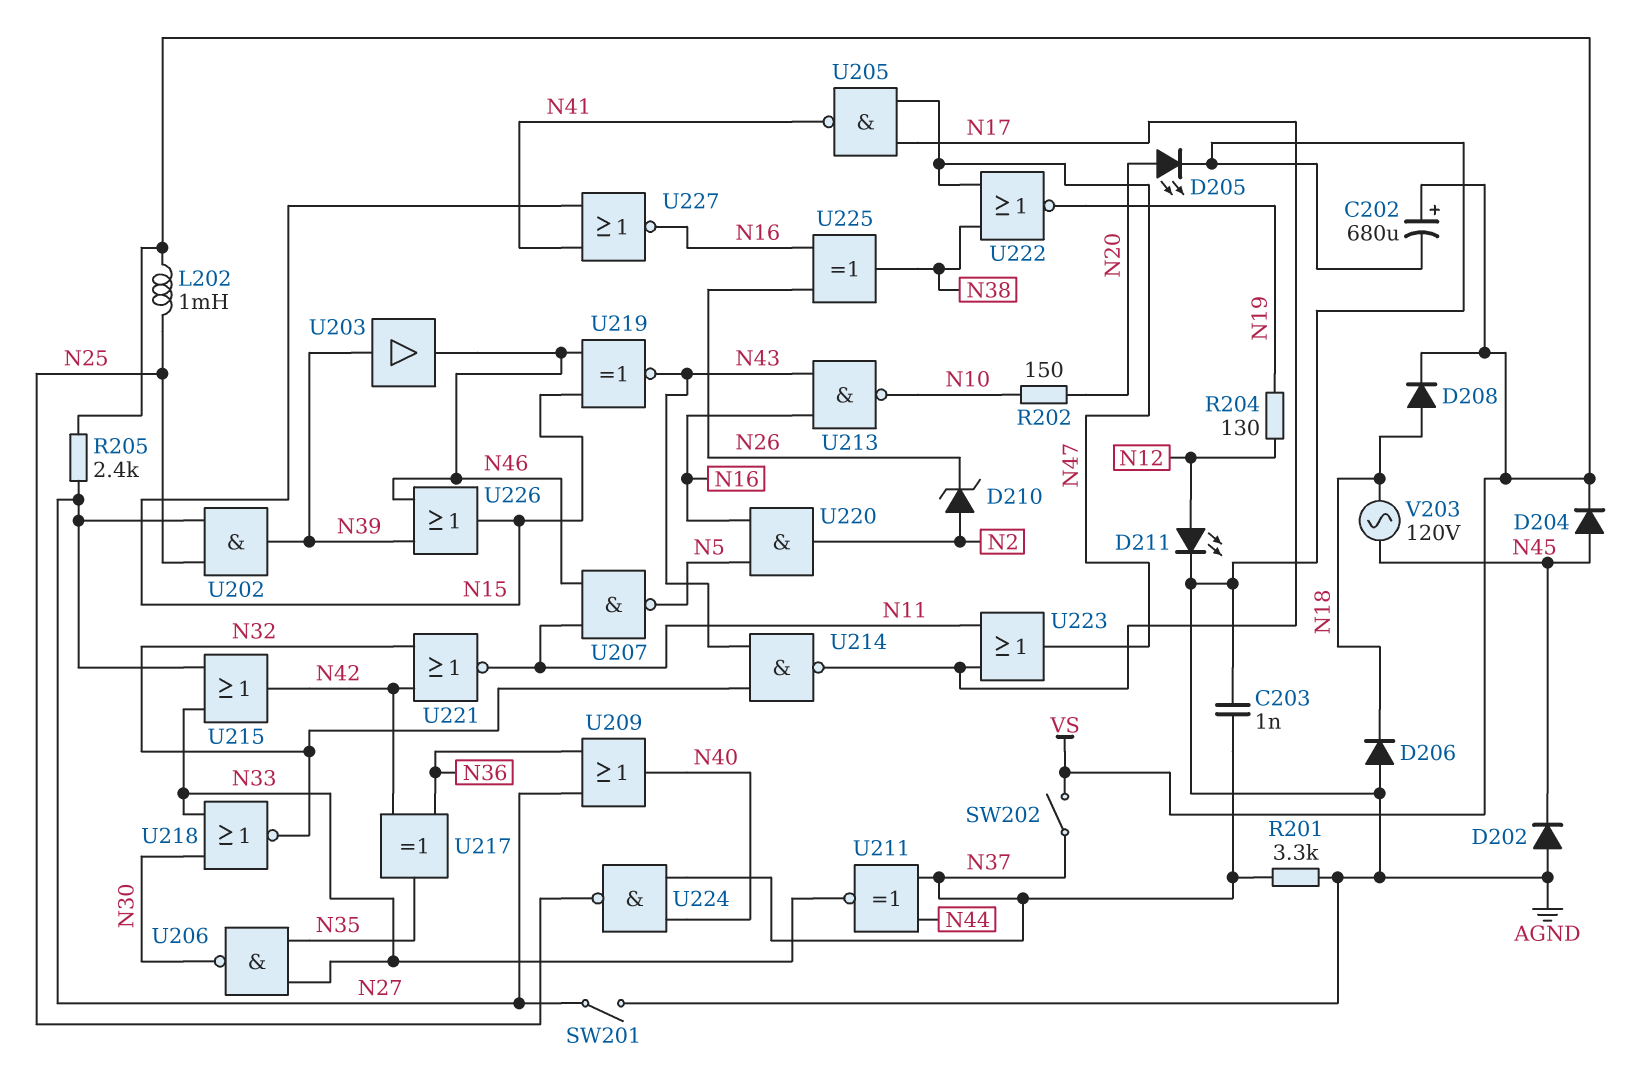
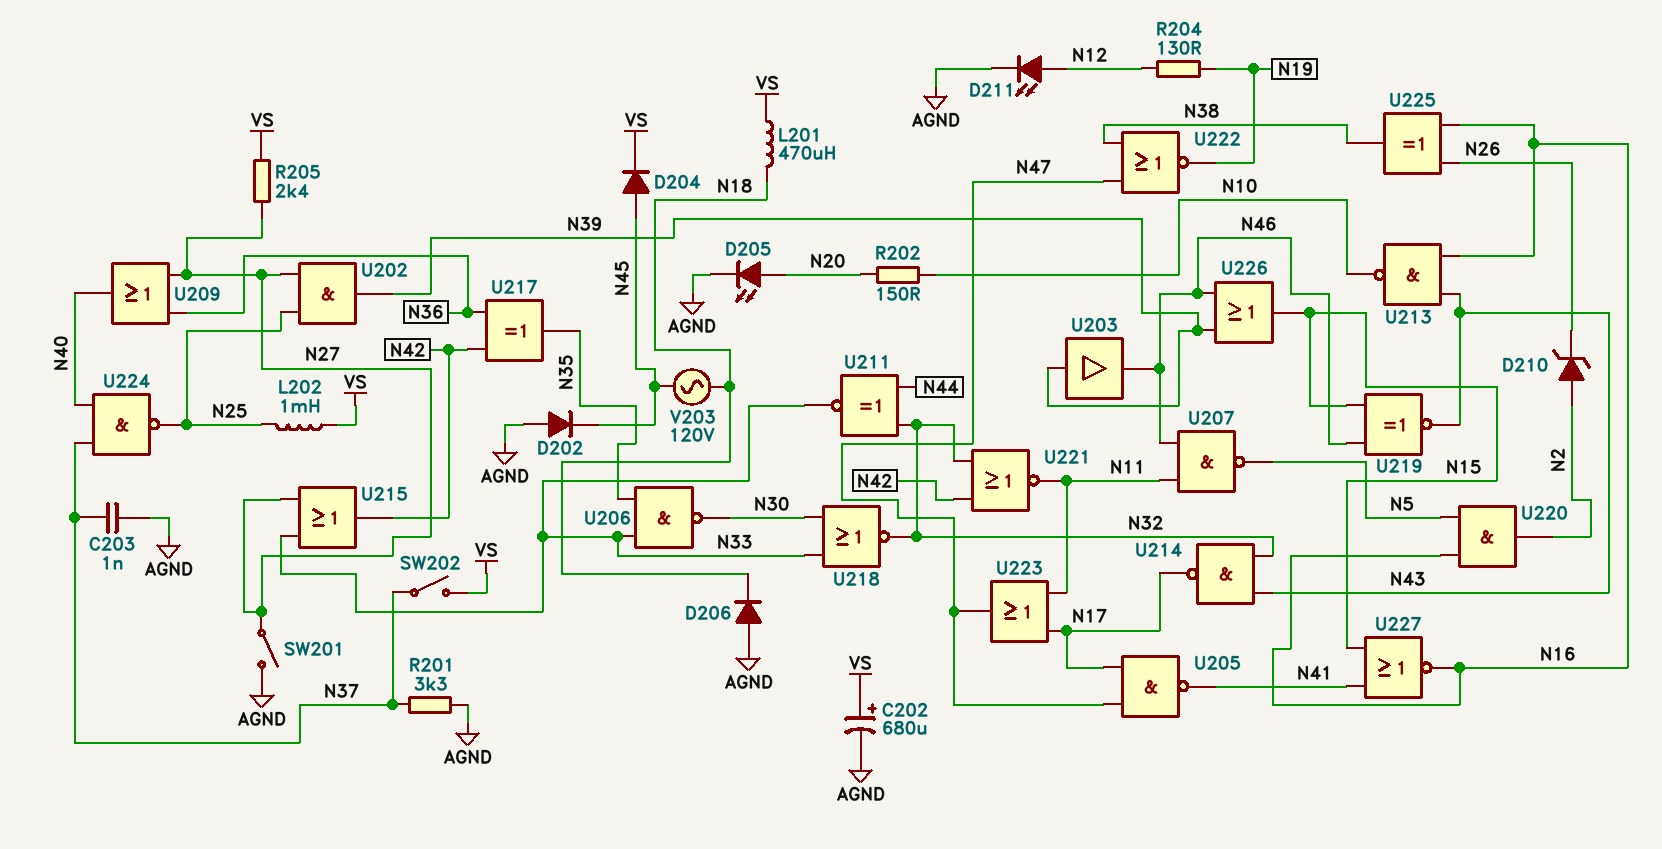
D208: diode (A N18, K VS) -> none
L201: none -> 470uH (N18, VS)
U211: XNOR (in N37, in N44, out N33) -> XNOR (in N32, in N44, out N33)

